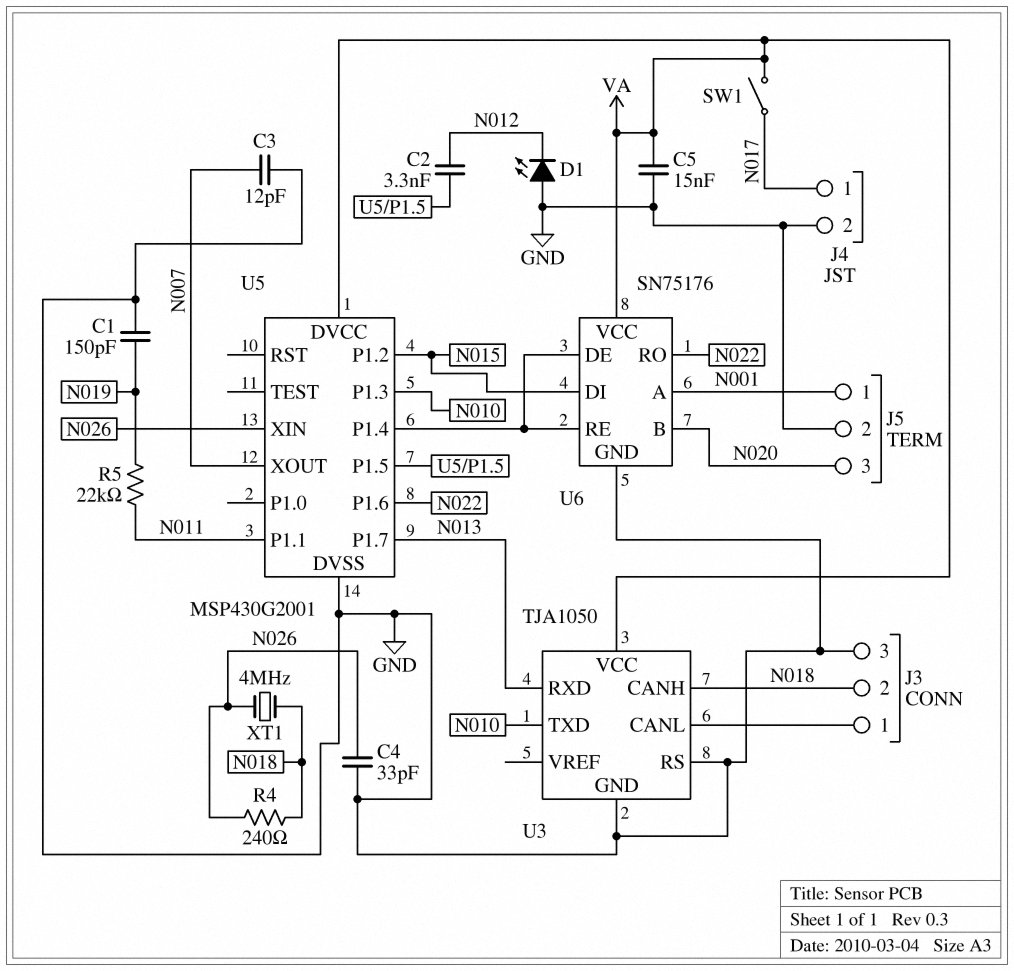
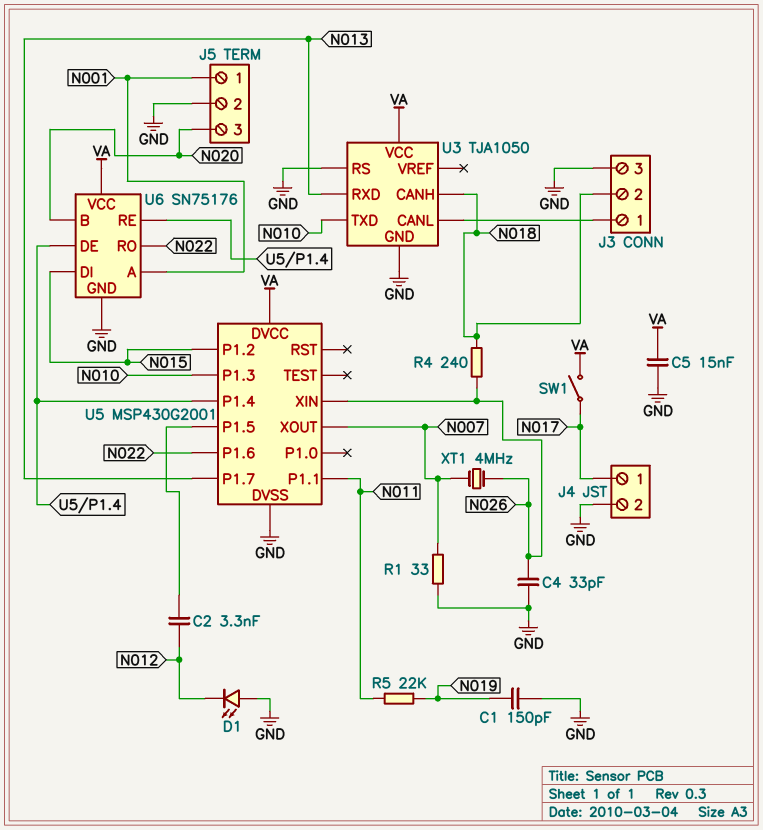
C3: 12pF (GND, N007) -> none
R1: none -> 33 (GND, N007)
XT1: 4MHz (N018, N026) -> 4MHz (N007, N026)

